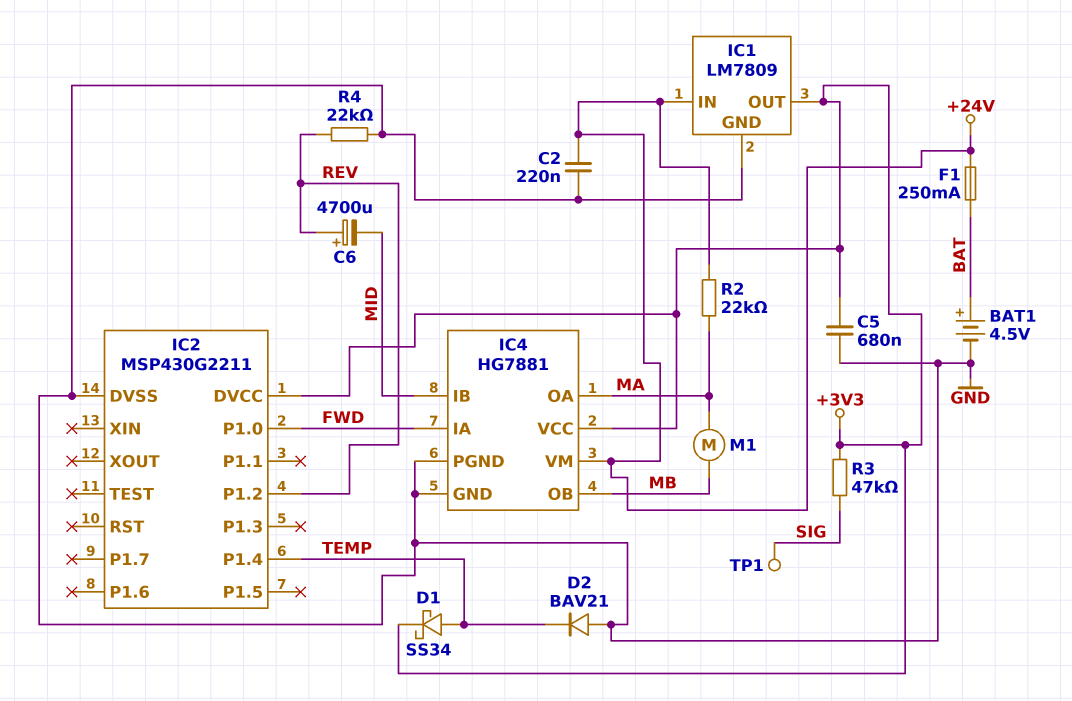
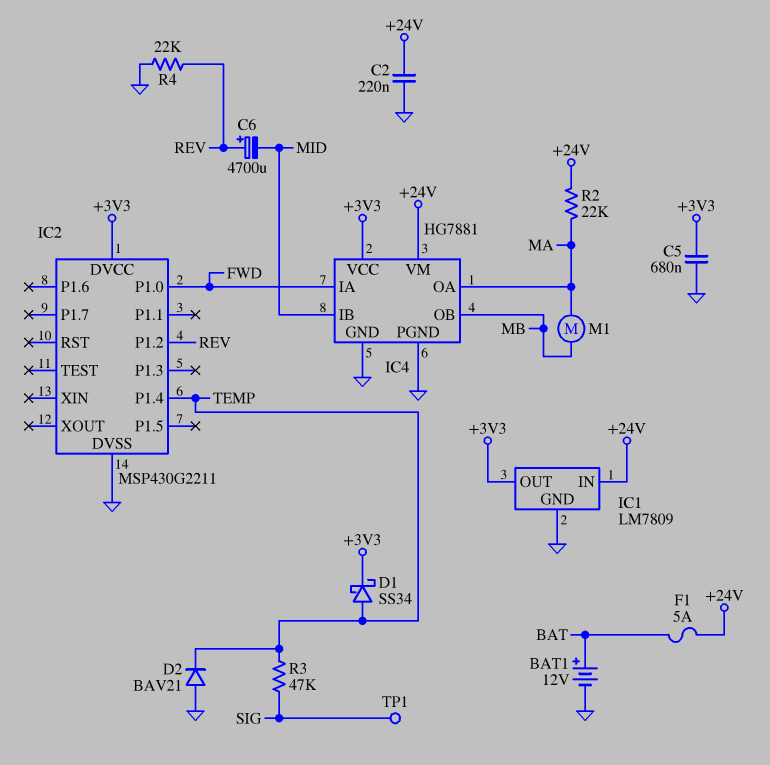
BAT1: 4.5V (plus BAT, minus GND) -> 12V (plus BAT, minus GND)
F1: 250mA (+24V, BAT) -> 5A (+24V, BAT)
R3: 47k (+3V3, SIG) -> 47k (SIG, TEMP)

